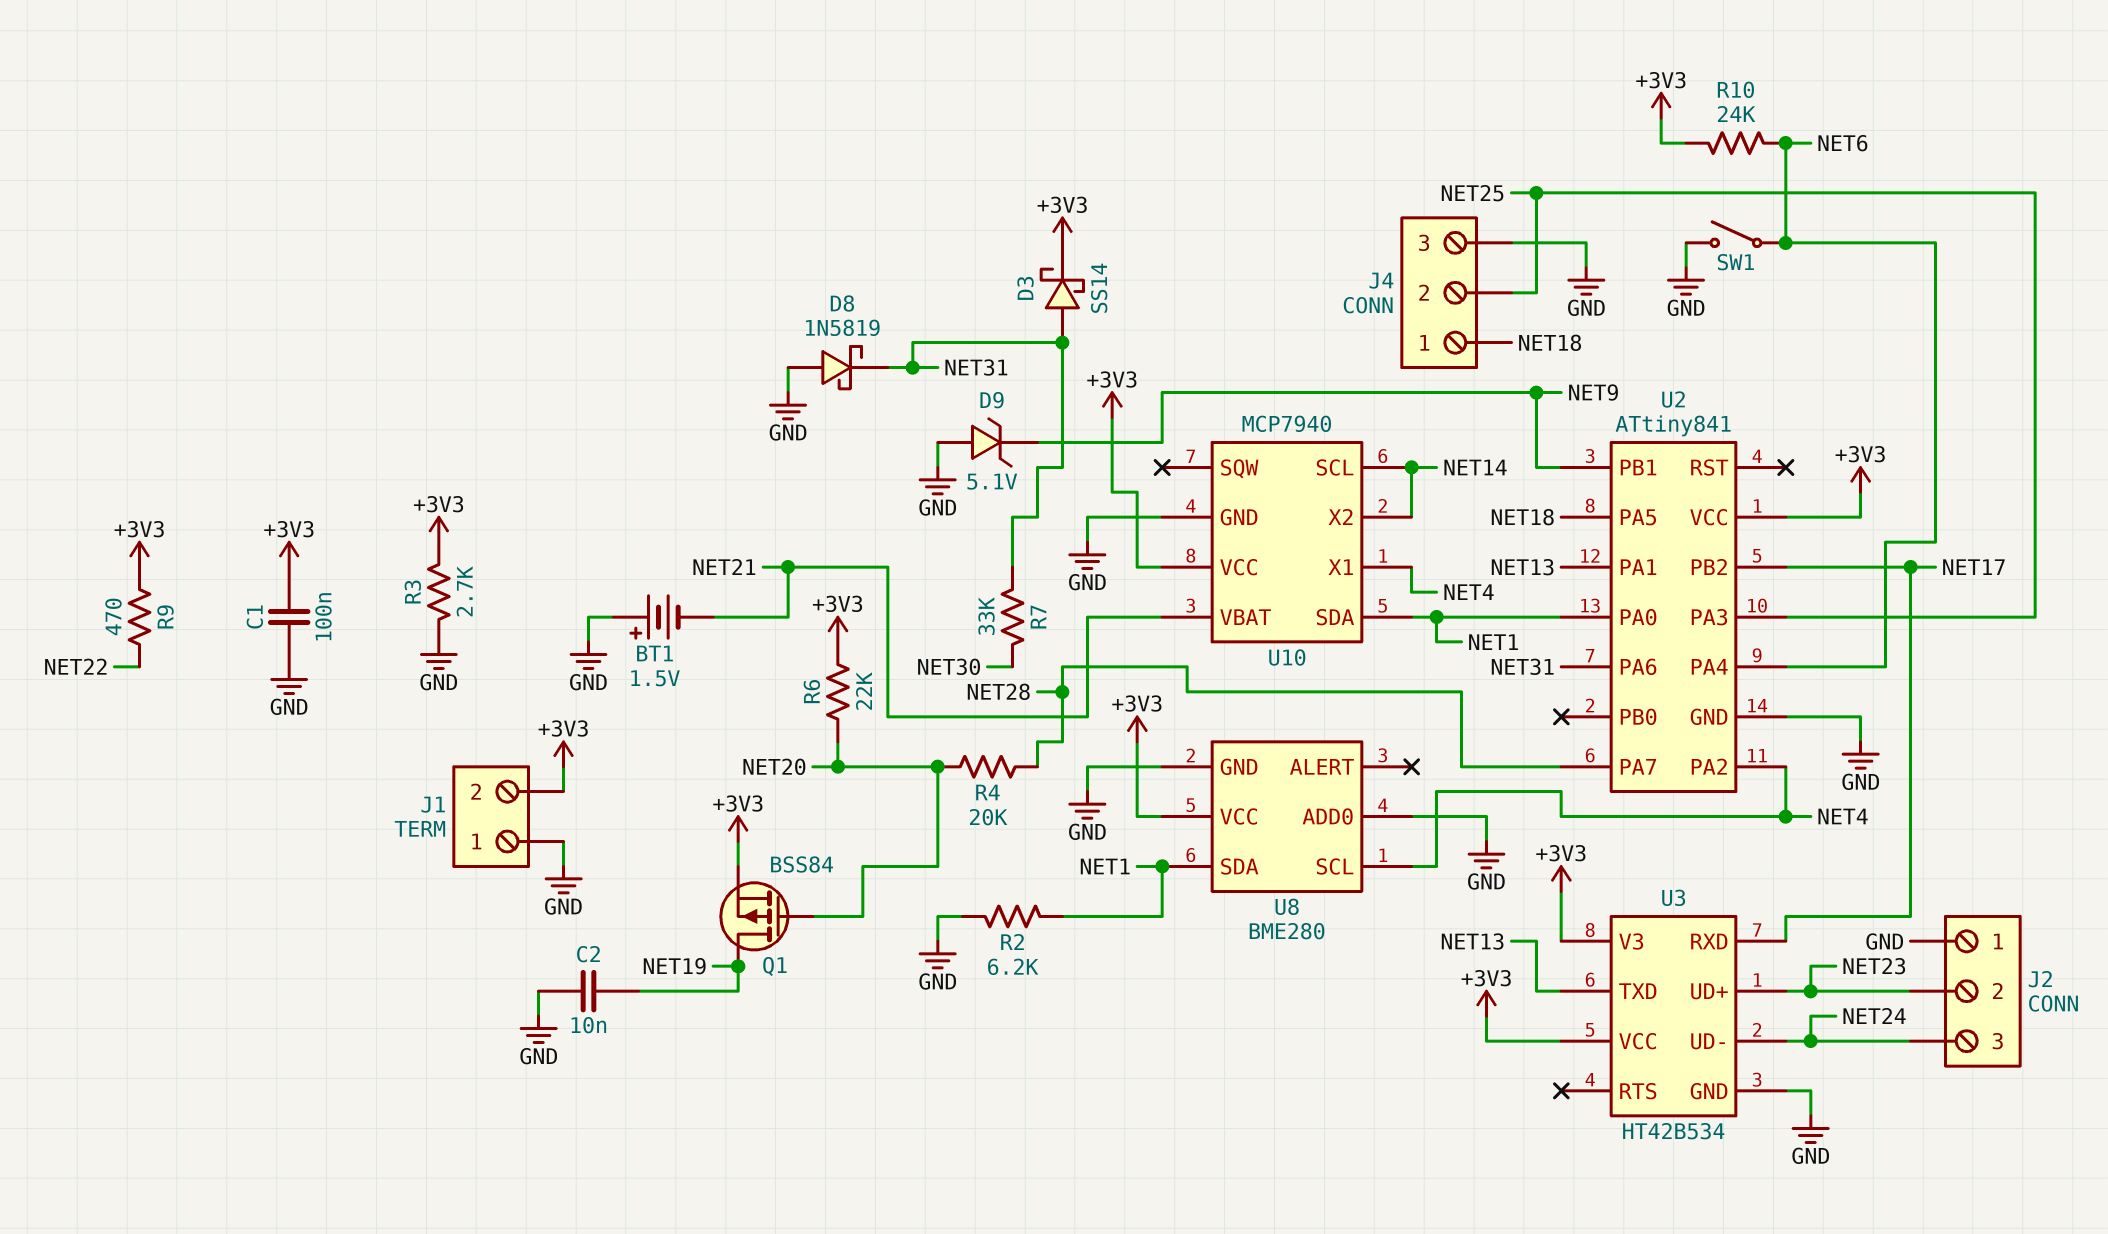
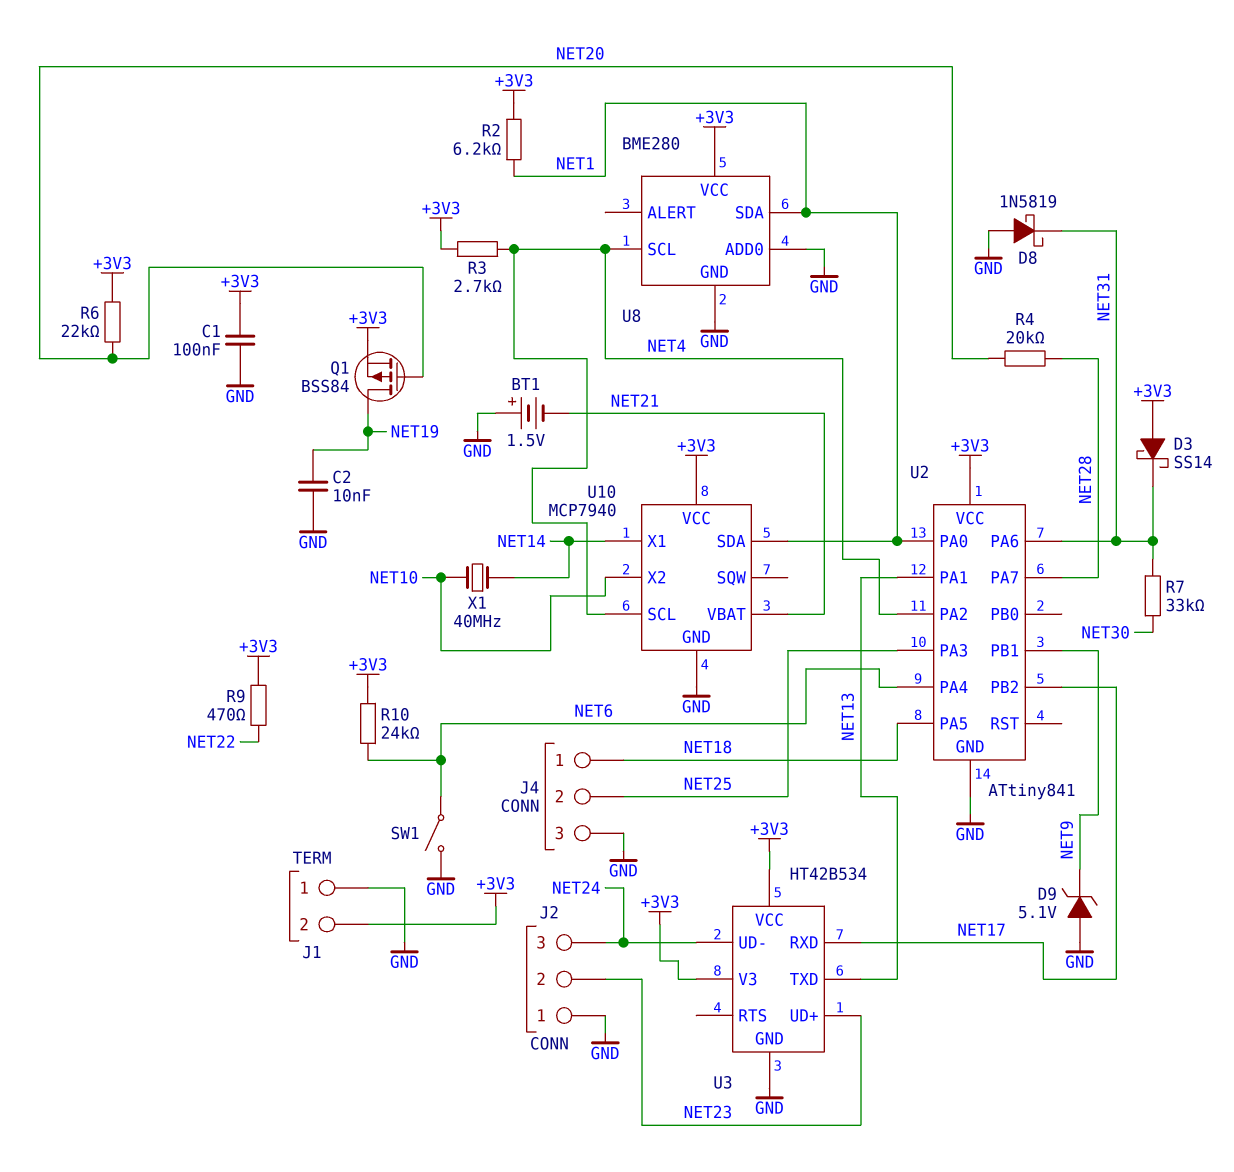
D3: schottky SS14 (A NET31, K +3V3) -> schottky SS14 (A +3V3, K NET31)
R2: 6.2k (GND, NET1) -> 6.2k (+3V3, NET1)
R3: 2.7k (+3V3, GND) -> 2.7k (+3V3, NET4)
U10 pin SCL: NET14 -> NET4
U10 pin X1: NET4 -> NET14
U10 pin X2: NET14 -> NET10
X1: none -> 40MHz (NET10, NET14)

